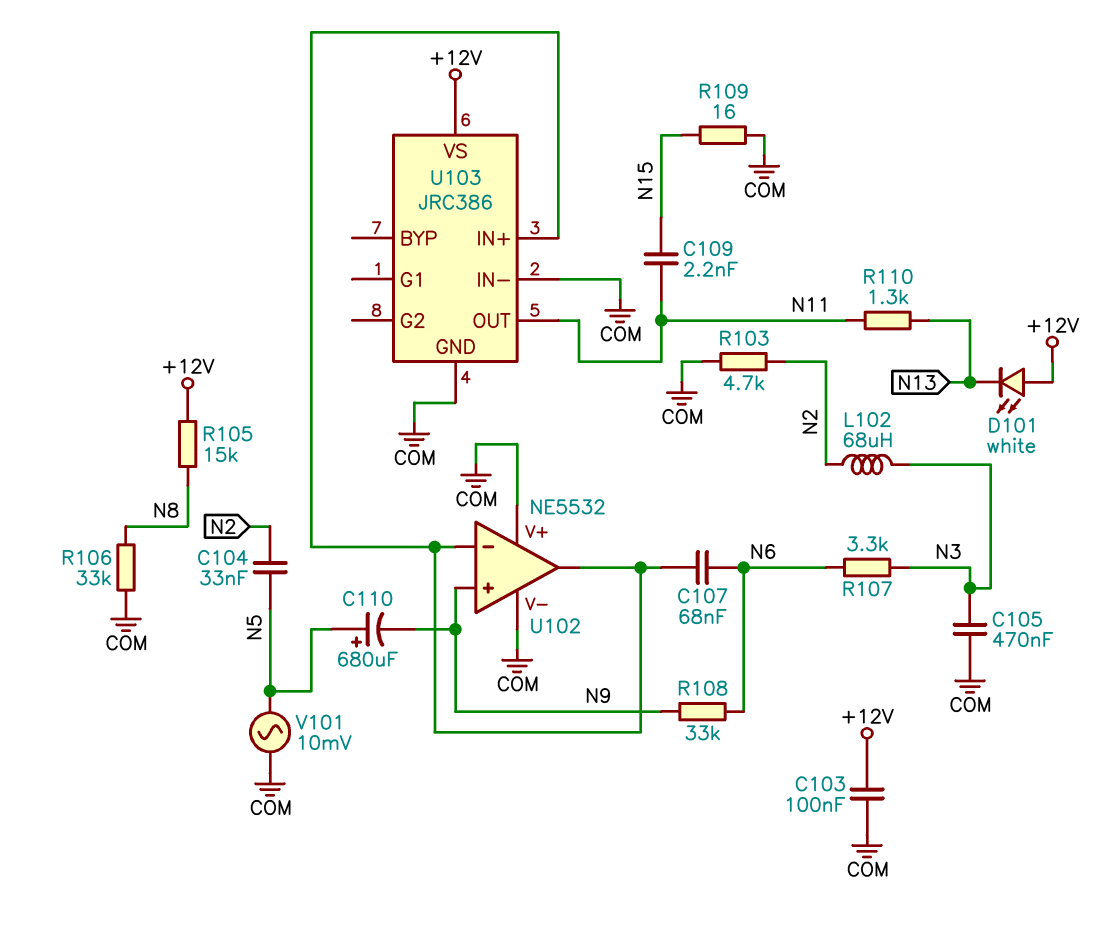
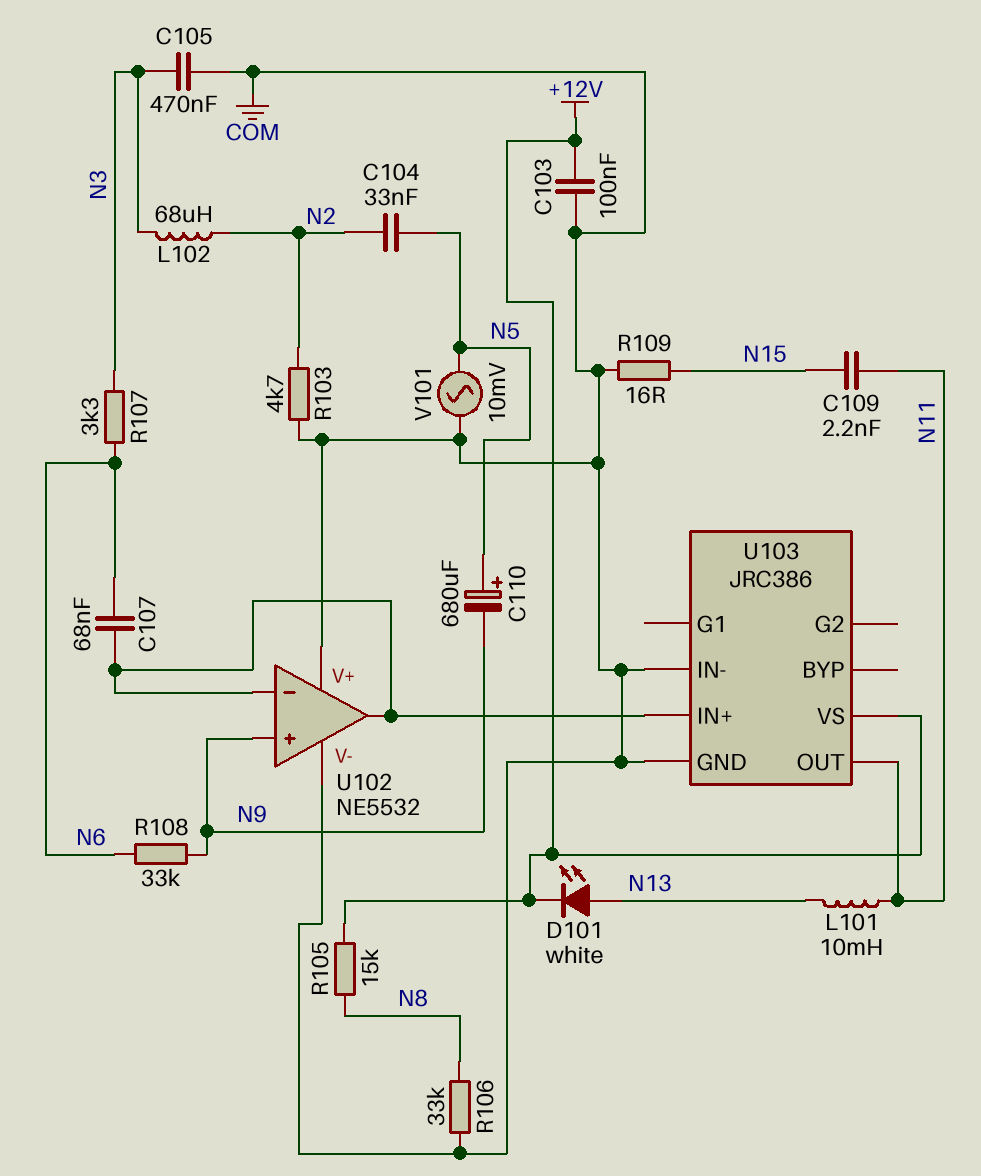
D101: LED white (A +12V, K N13) -> LED white (A N13, K +12V)
L101: none -> 10mH (N11, N13)
R110: 1.3k (N11, N13) -> none

